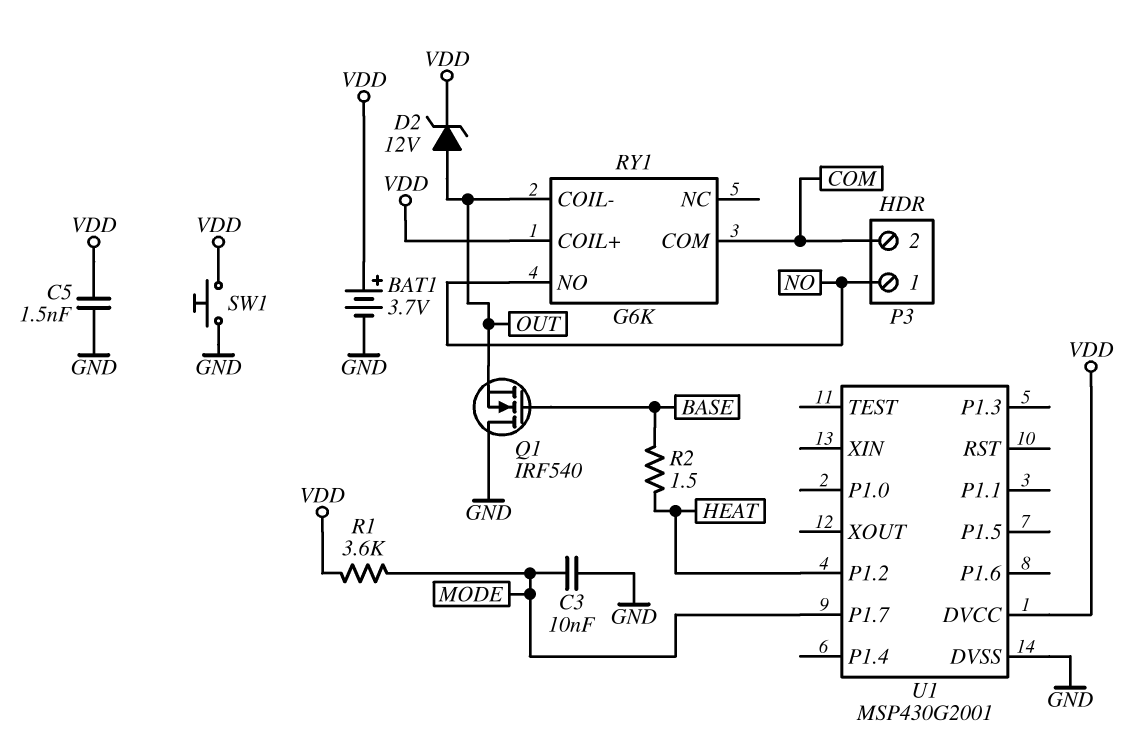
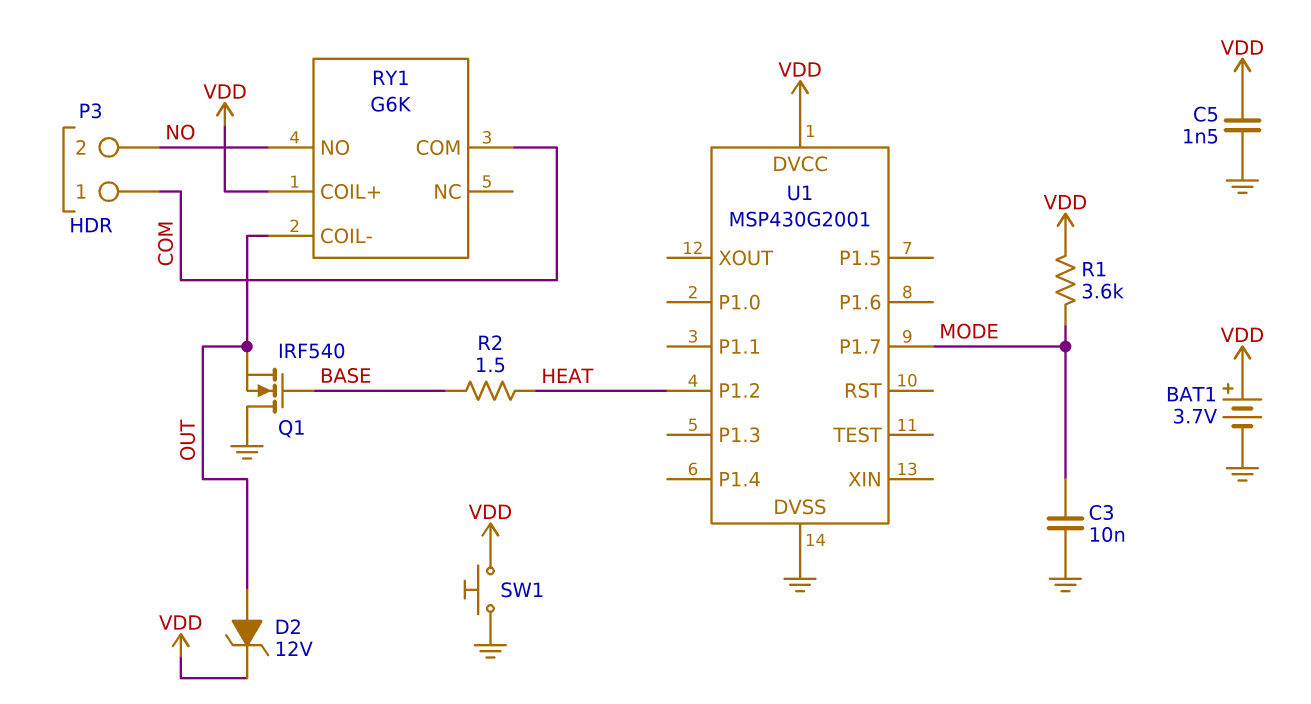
P3 pin 1: NO -> COM
P3 pin 2: COM -> NO

